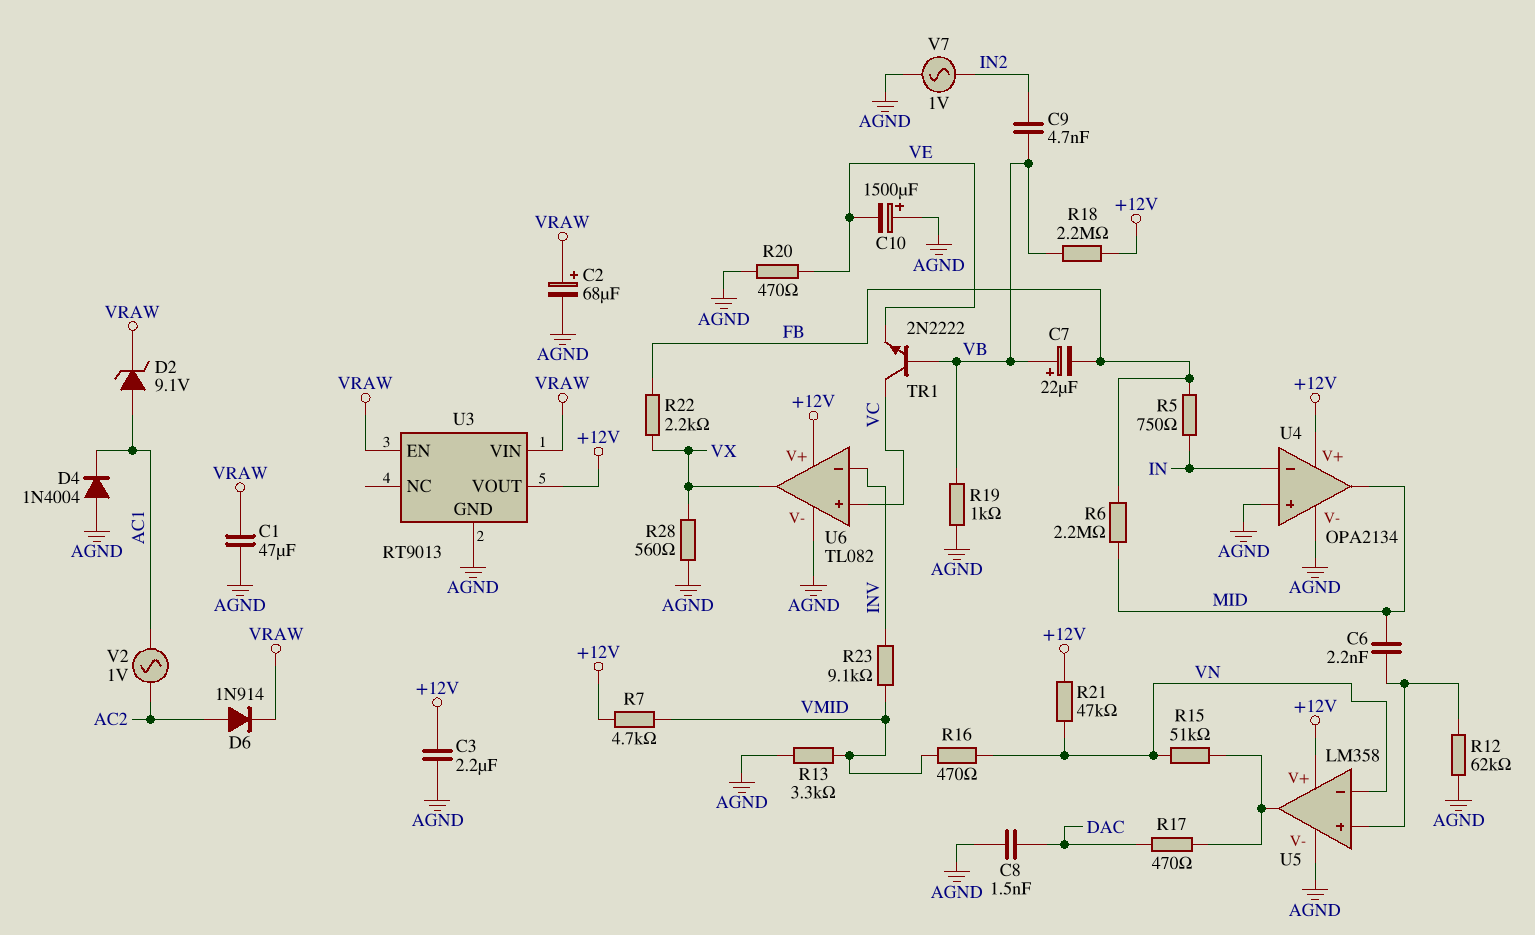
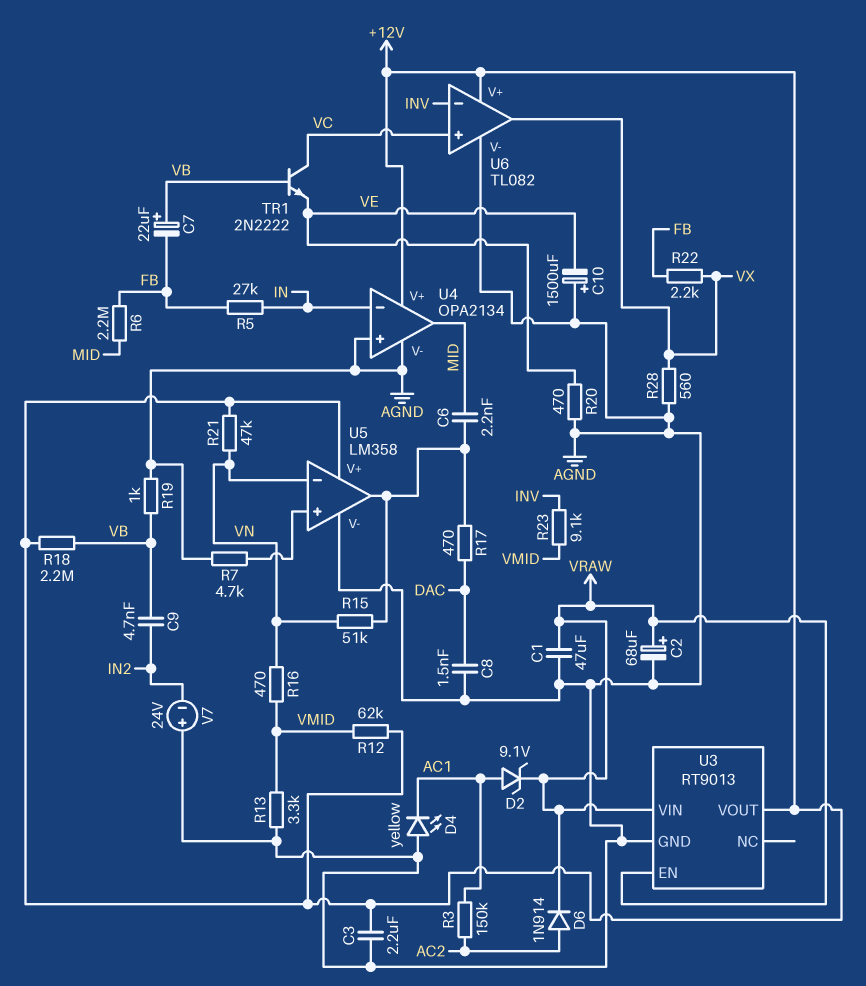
C6: 2.2nF (MID, U5/in+) -> 2.2nF (MID, U5/out)
D4: diode 1N4004 (A AGND, K AC1) -> LED yellow (A AGND, K AC1)
R3: none -> 150k (AC1, AC2)
R5: 750 (FB, IN) -> 27k (FB, IN)
R7: 4.7k (+12V, VMID) -> 4.7k (AGND, U5/in+)
R12: 62k (AGND, U5/in+) -> 62k (+12V, VMID)
V2: AC 1V (AC1, AC2) -> none
V7: AC 1V (AGND, IN2) -> 24V (plus AGND, minus IN2)

